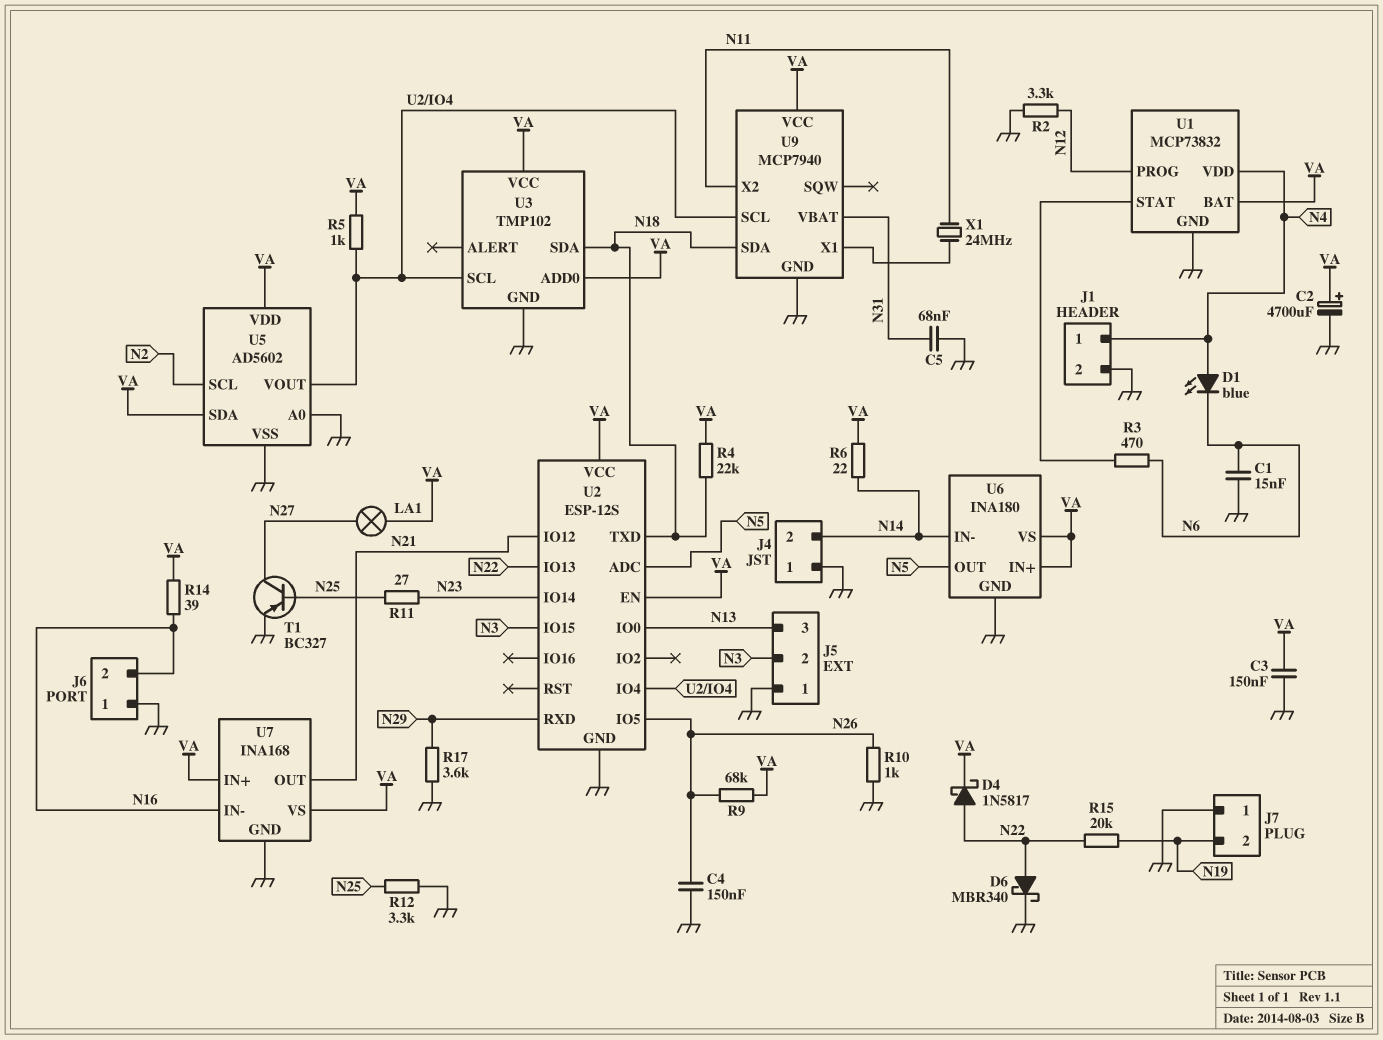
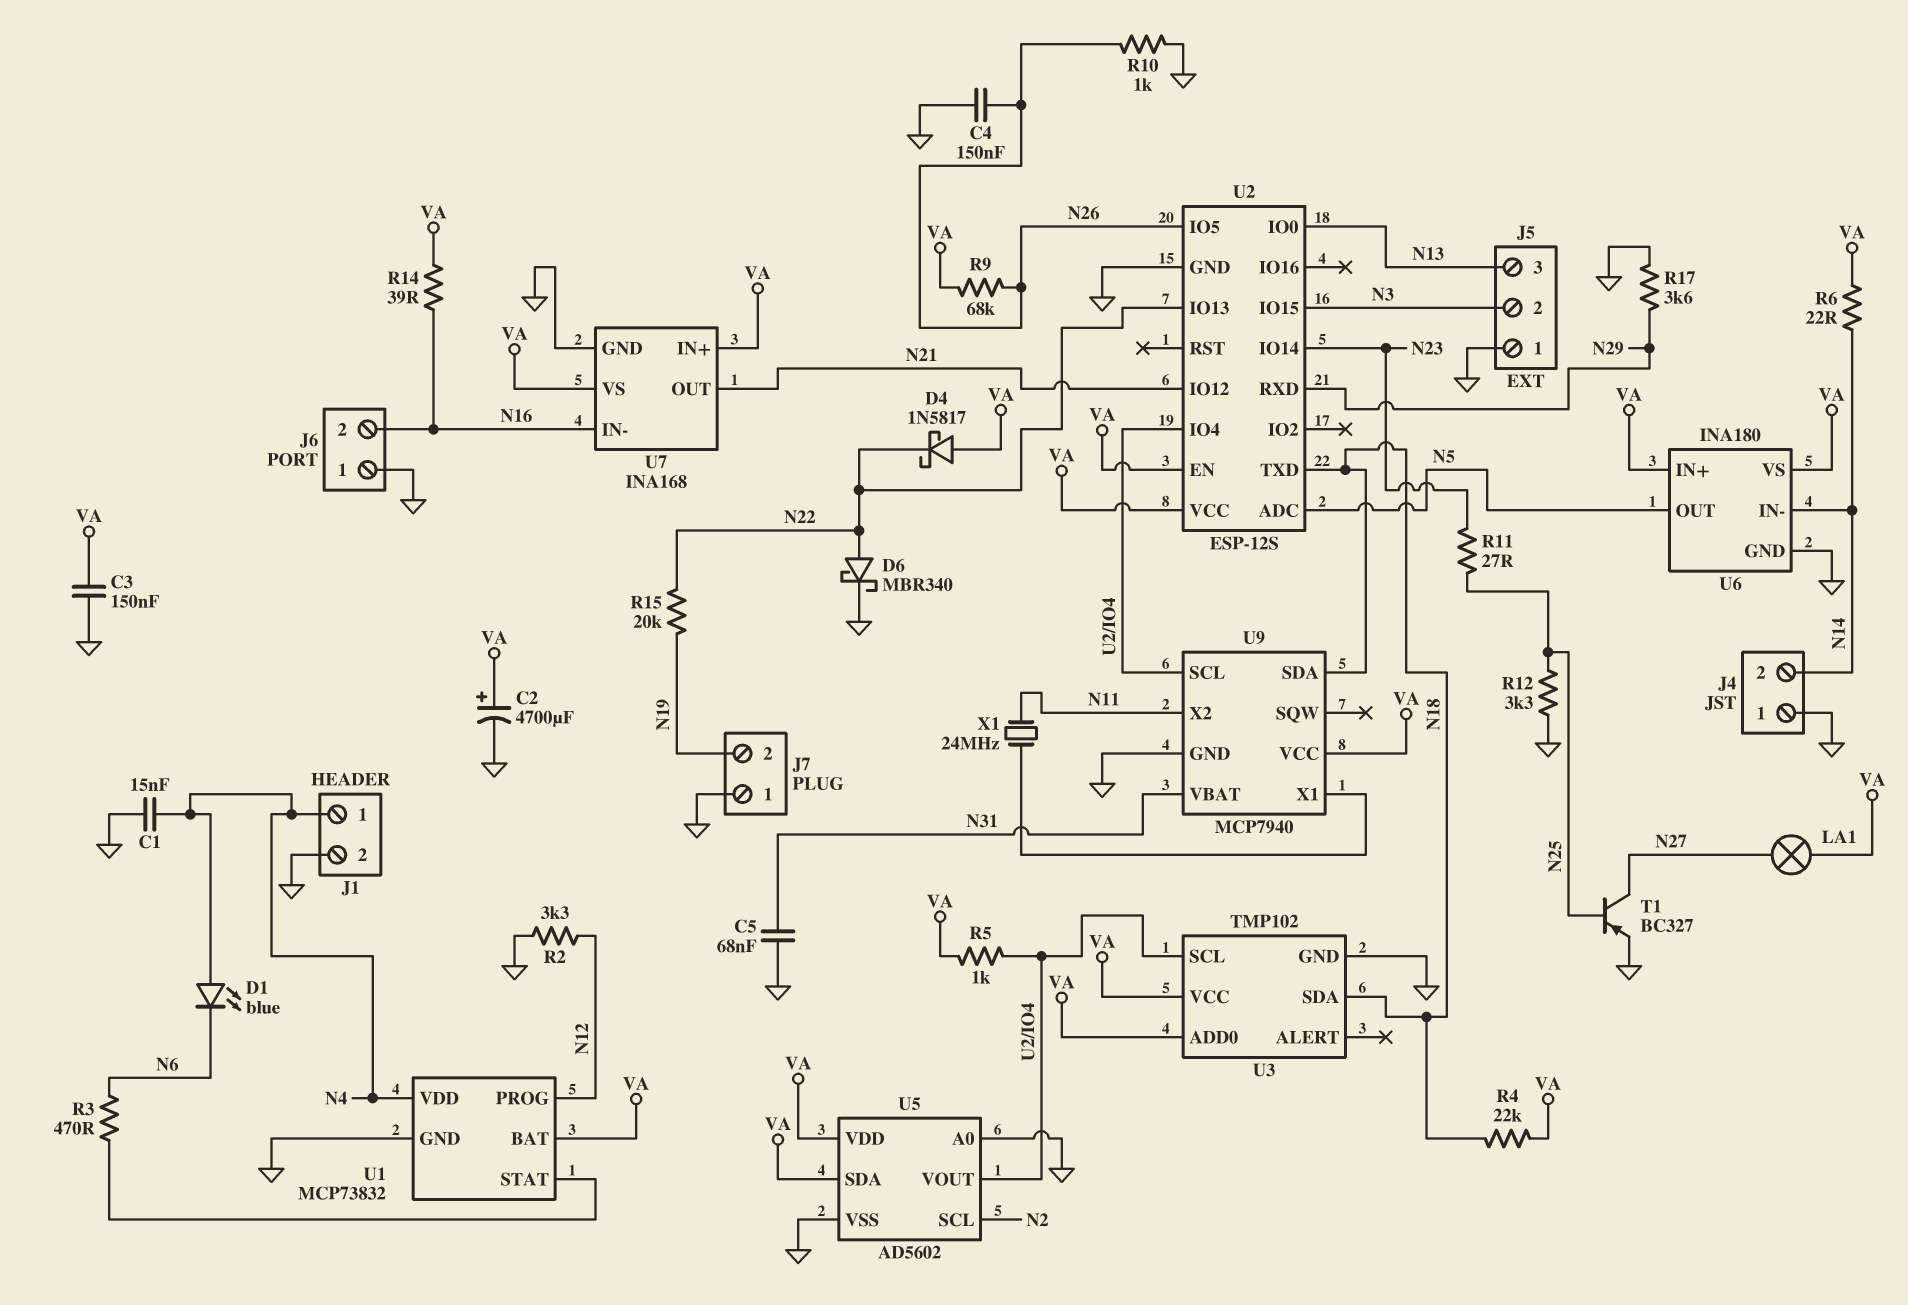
C1: 15nF (GND, N6) -> 15nF (GND, N4)
D4: schottky 1N5817 (A N22, K VA) -> schottky 1N5817 (A VA, K N22)

